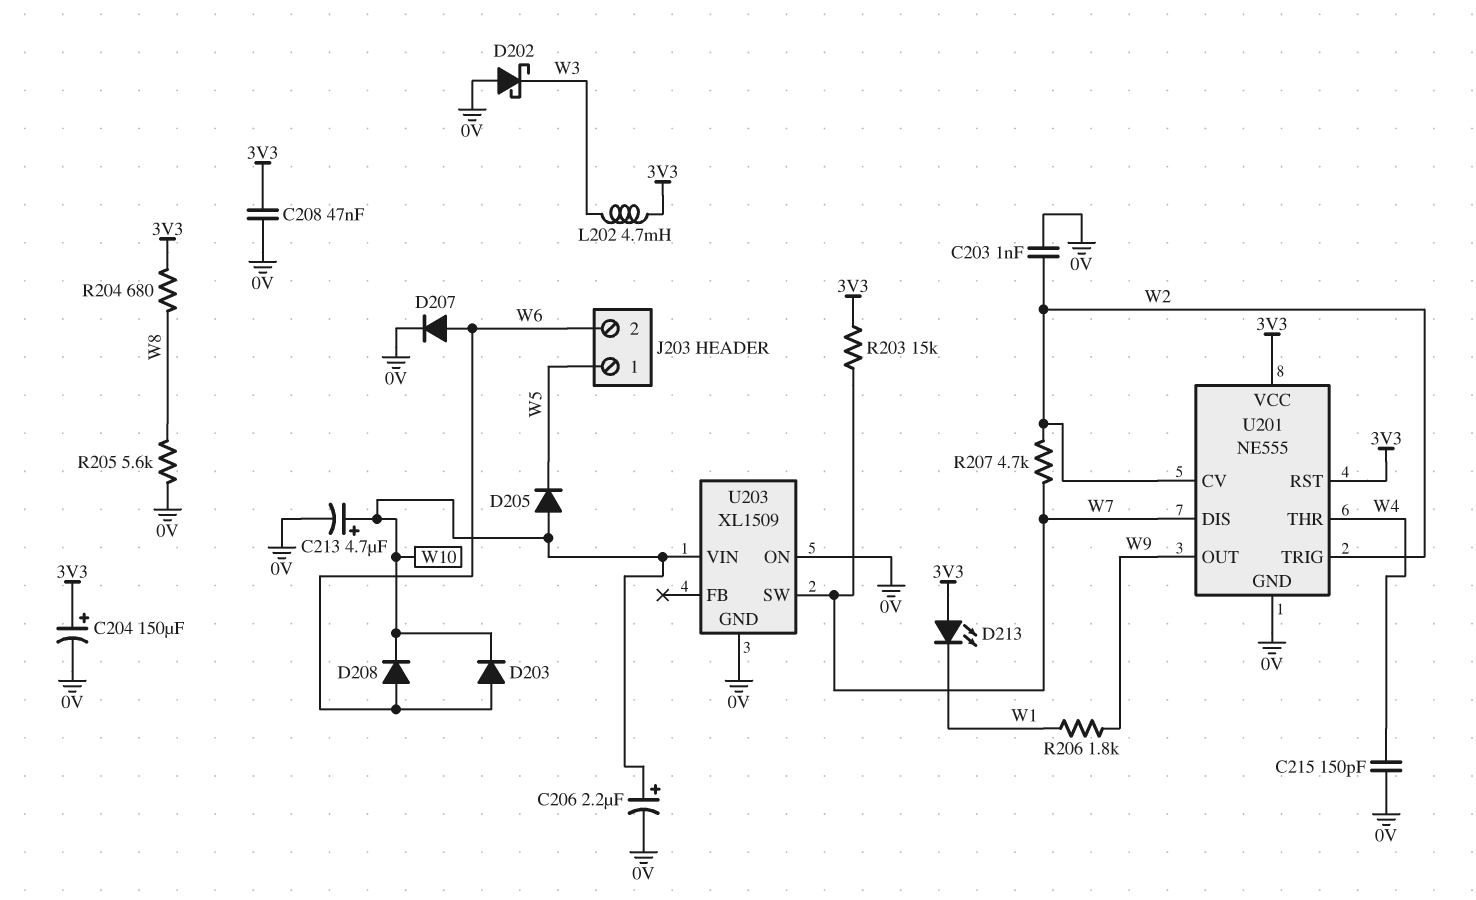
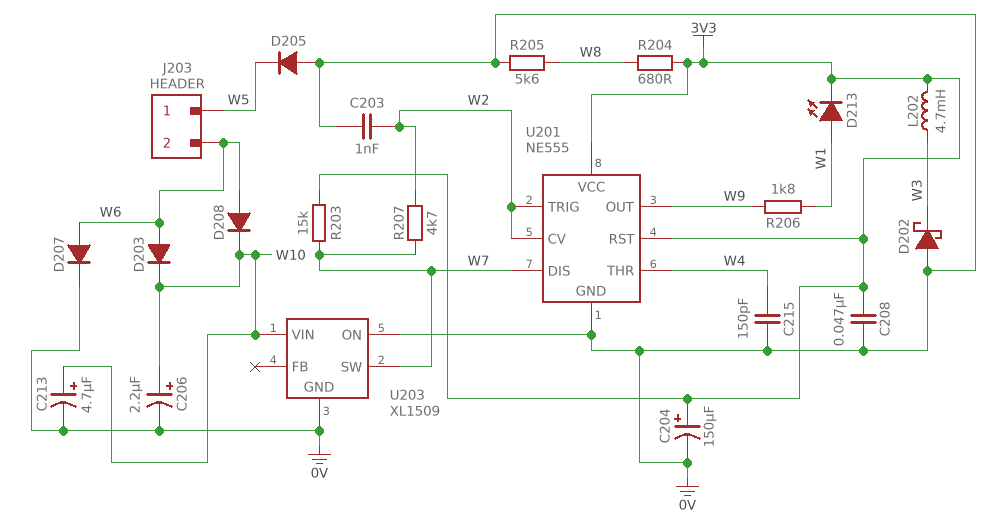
D205: diode (A W10, K W5) -> diode (A 0V, K W5)
D213: LED (A 3V3, K W1) -> LED (A W1, K 3V3)

